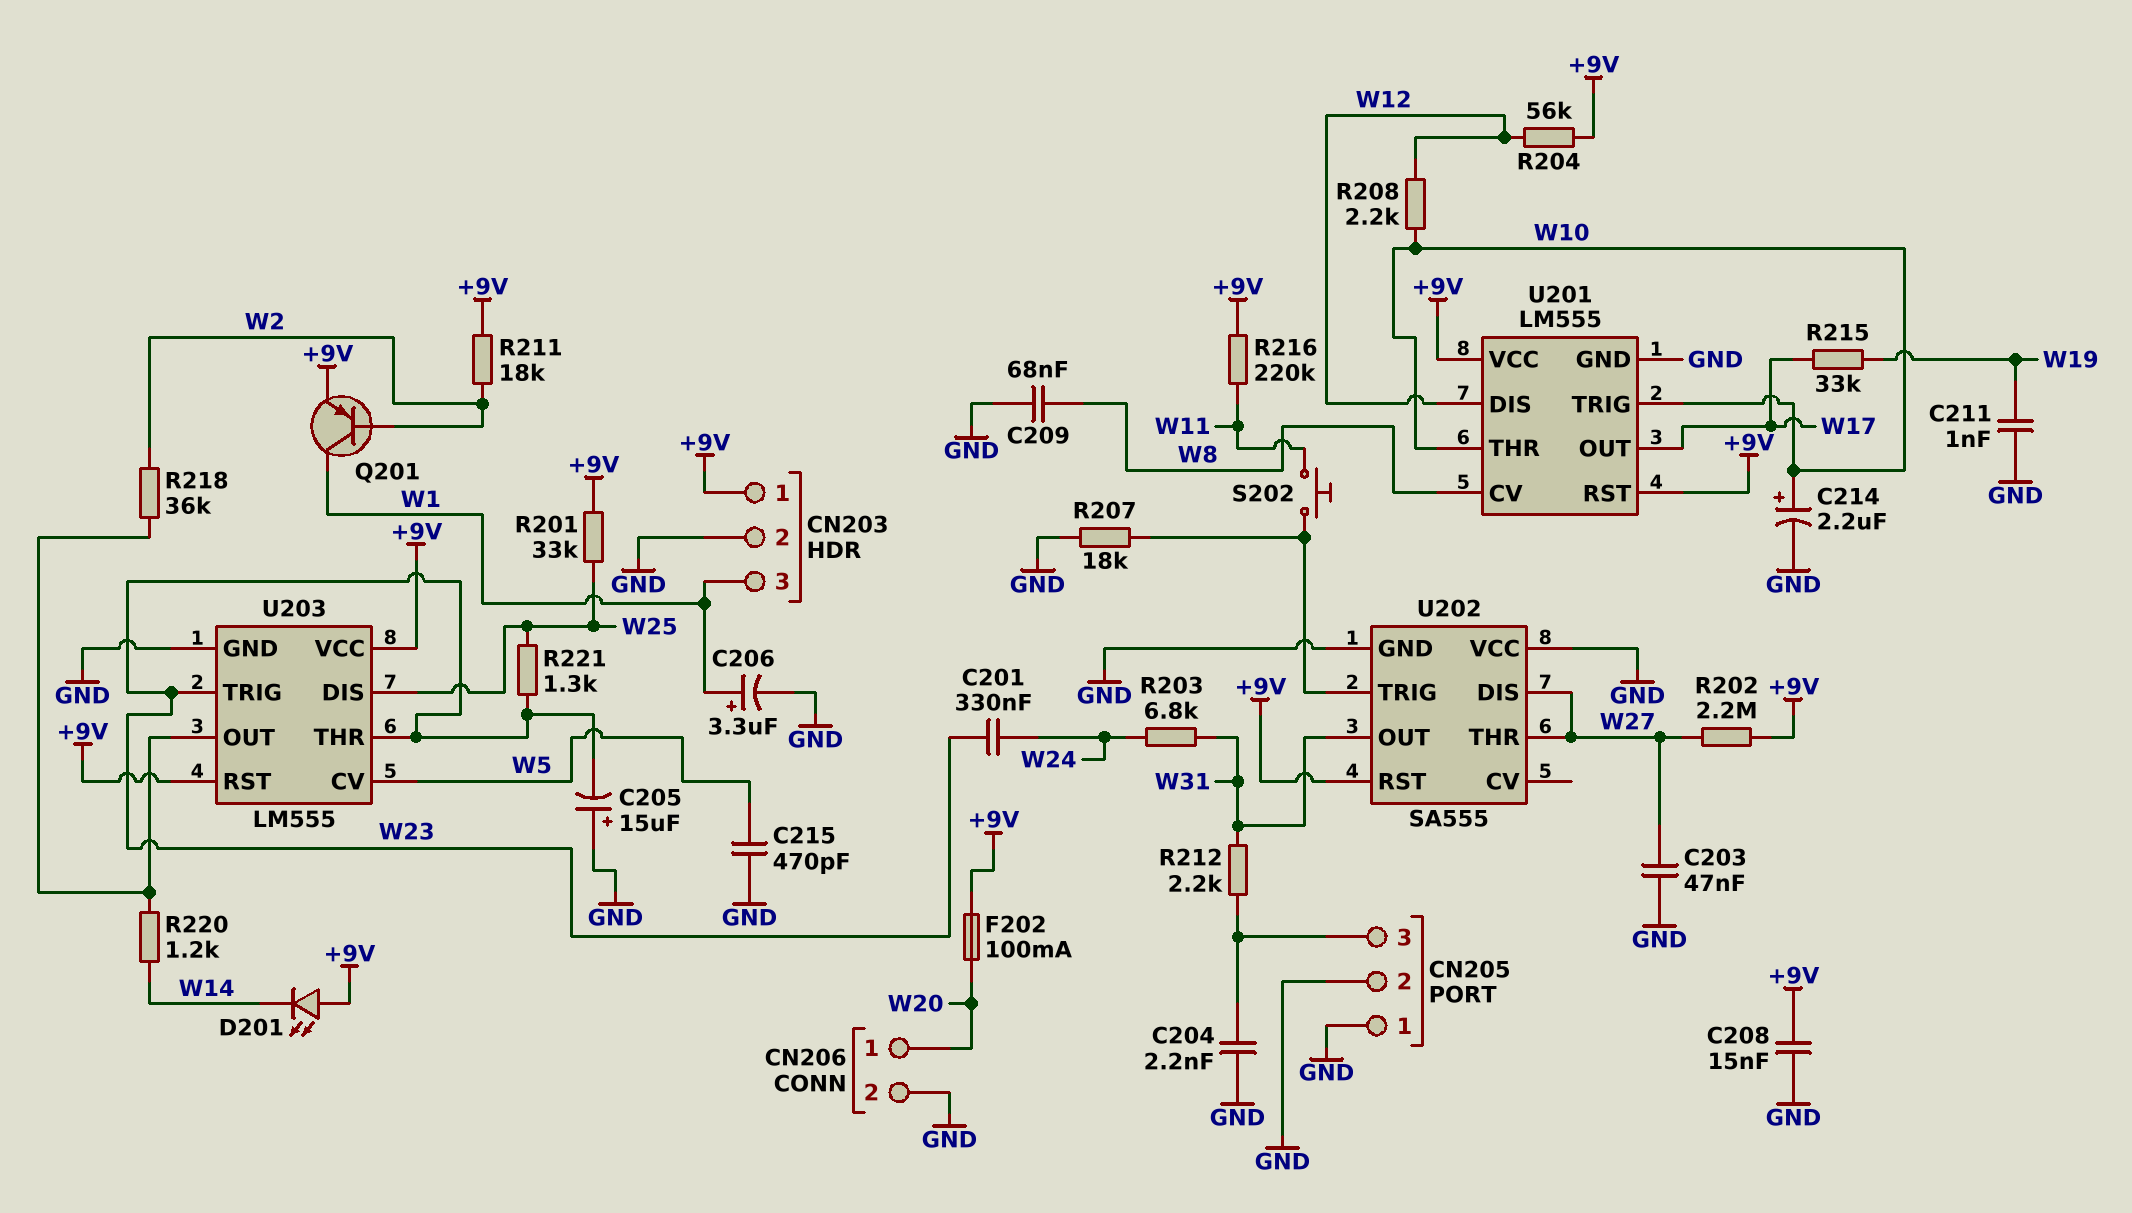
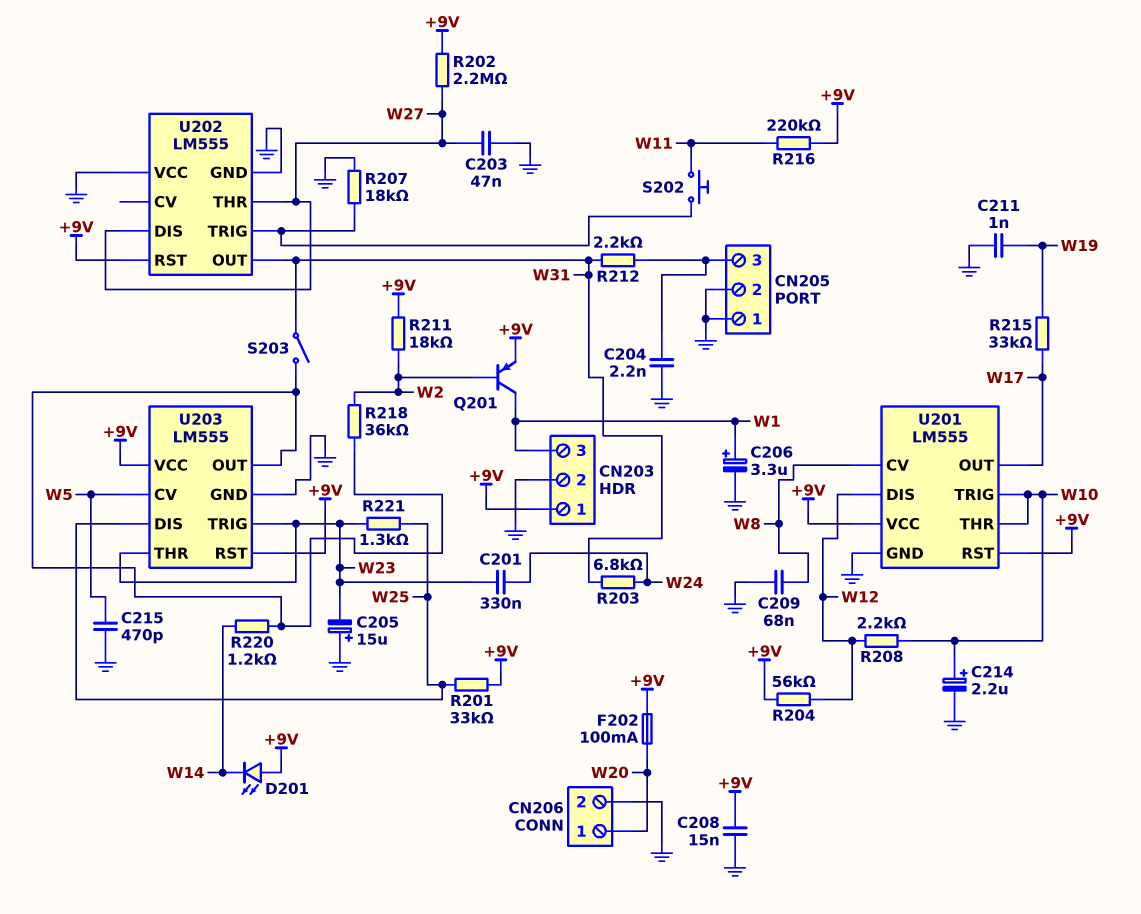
S203: none -> switch (U203/OUT, W31)
U202: SA555 -> LM555

